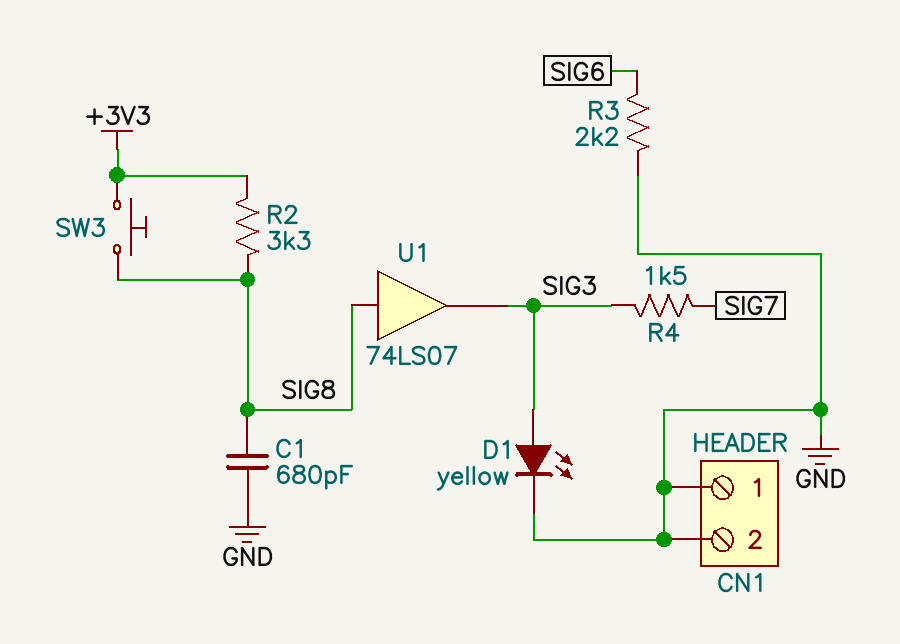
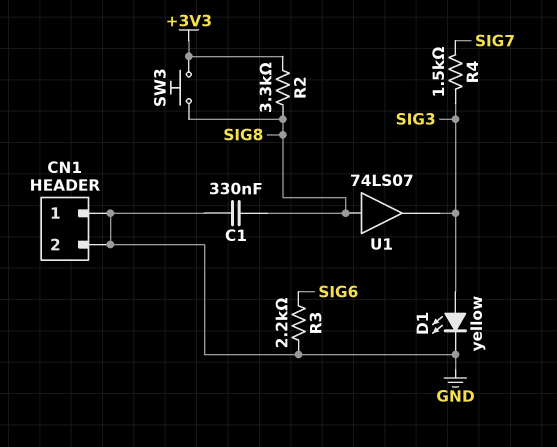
C1: 680pF (GND, SIG8) -> 330nF (GND, SIG8)

